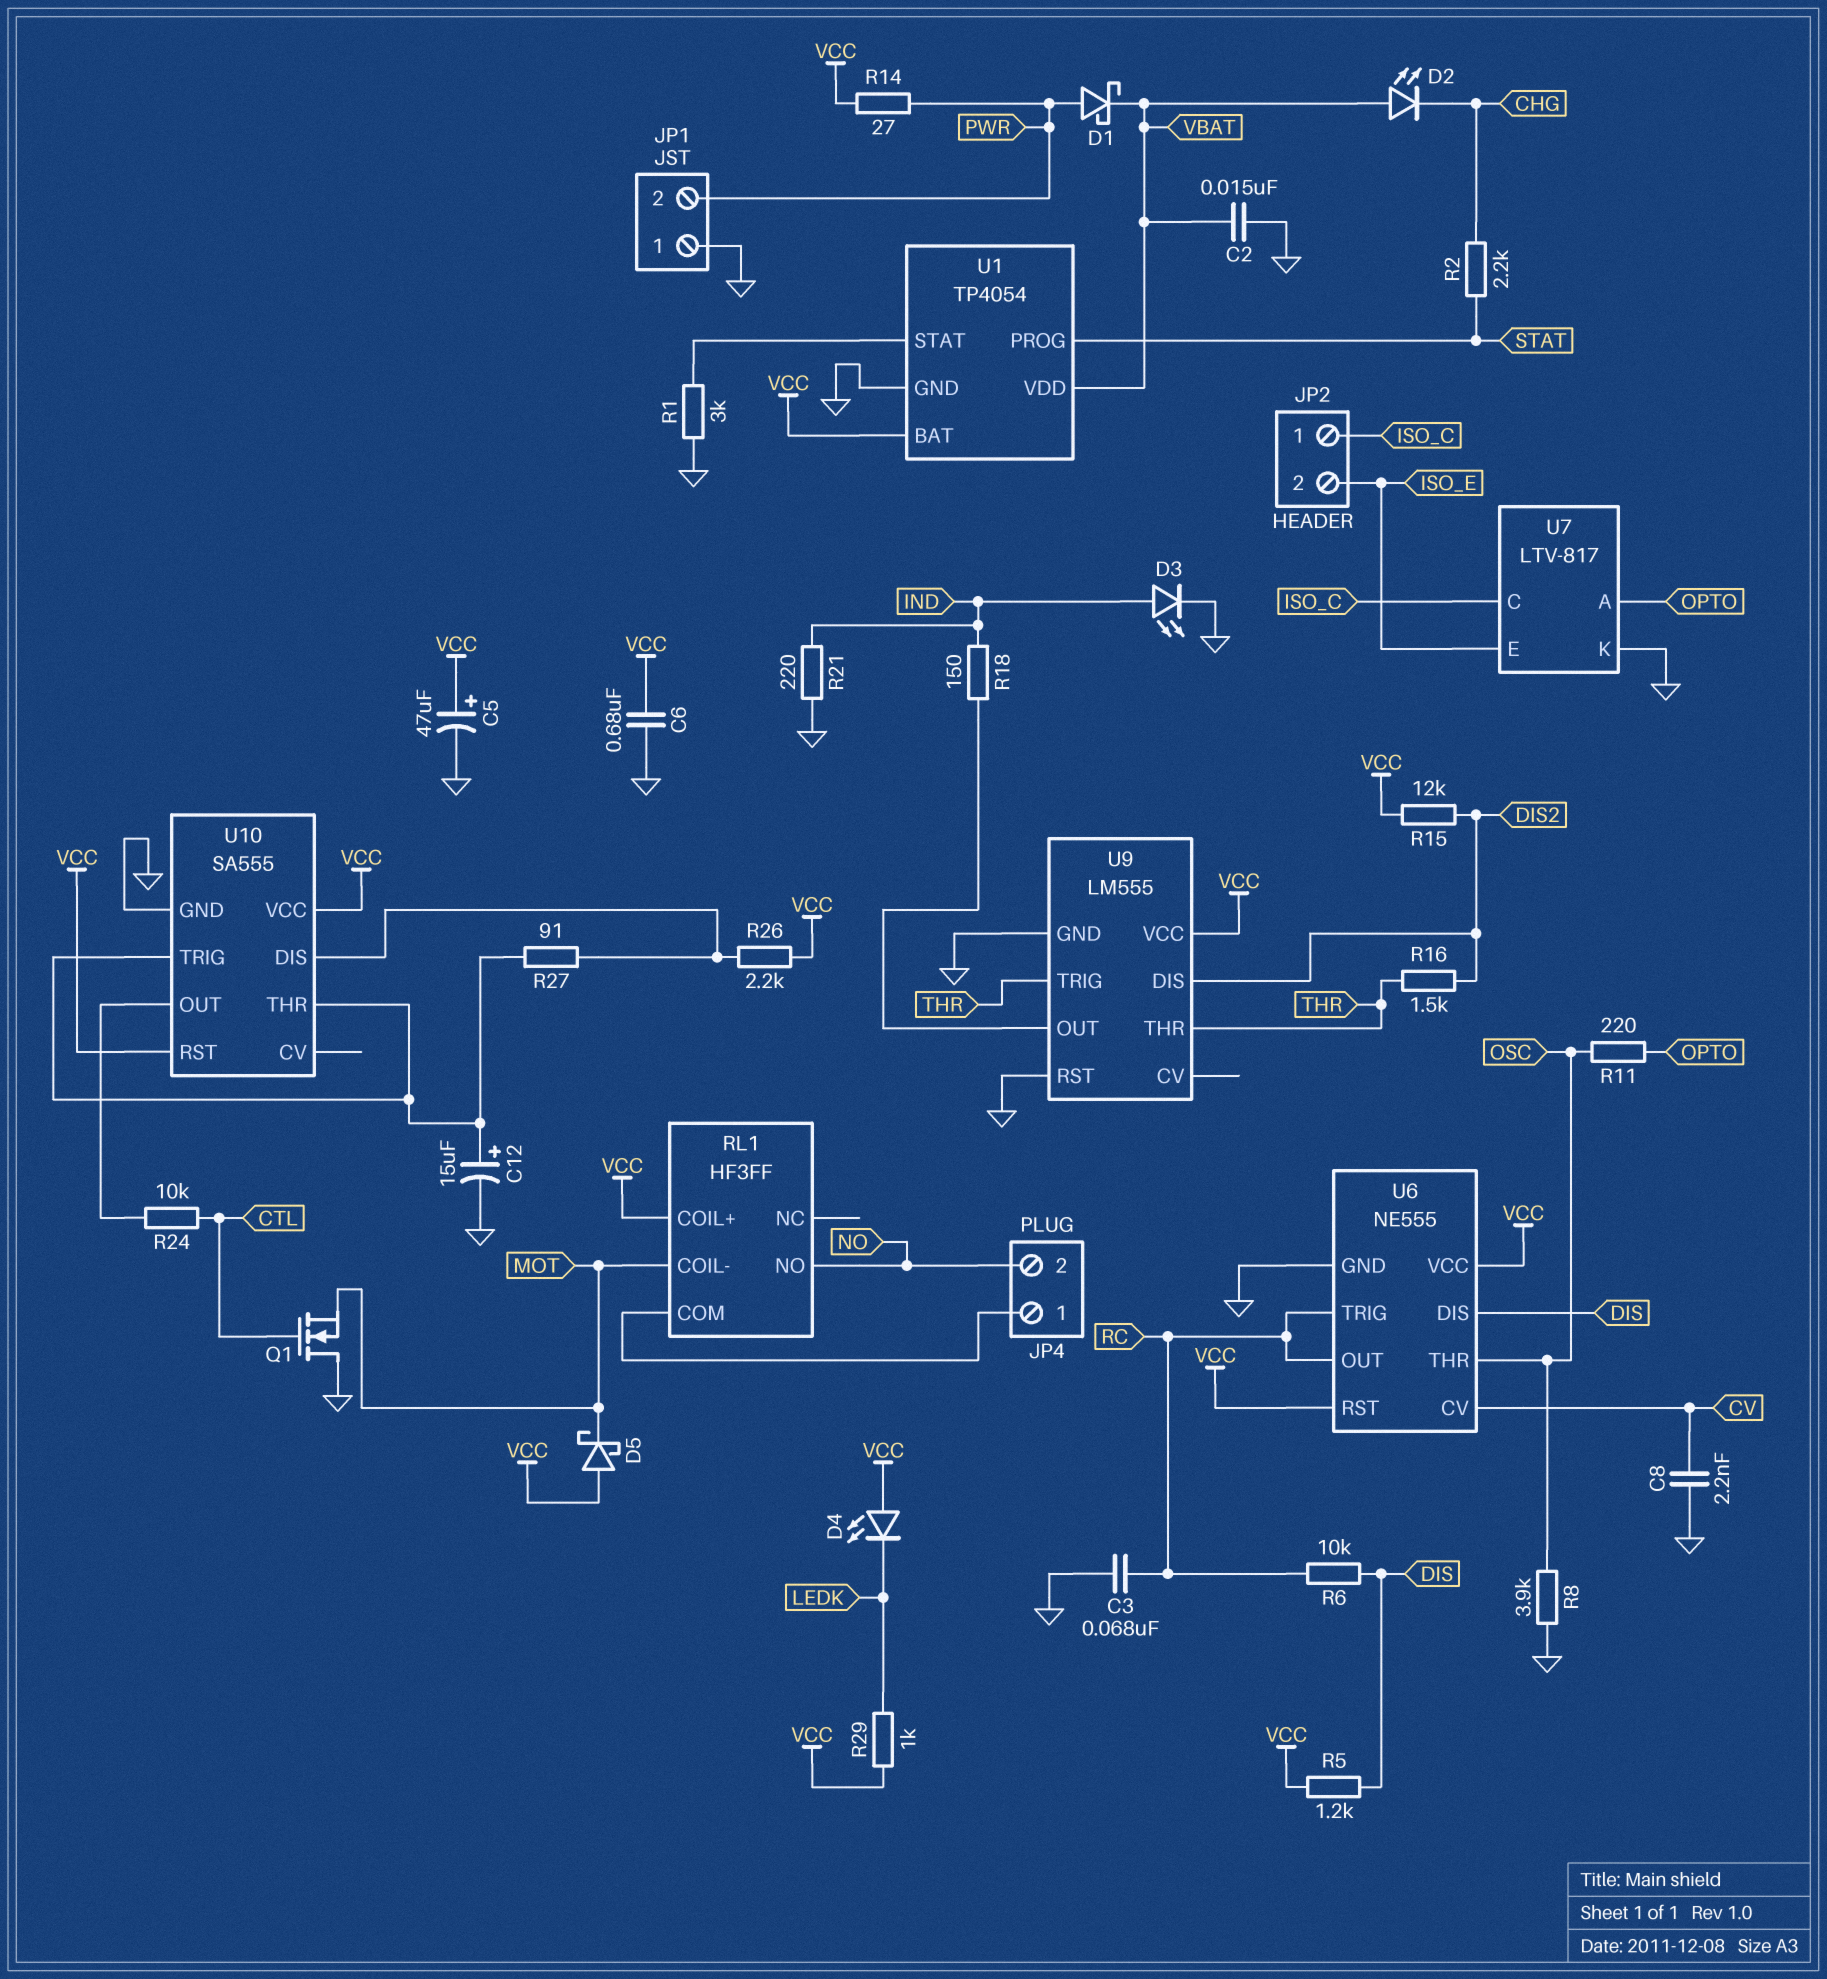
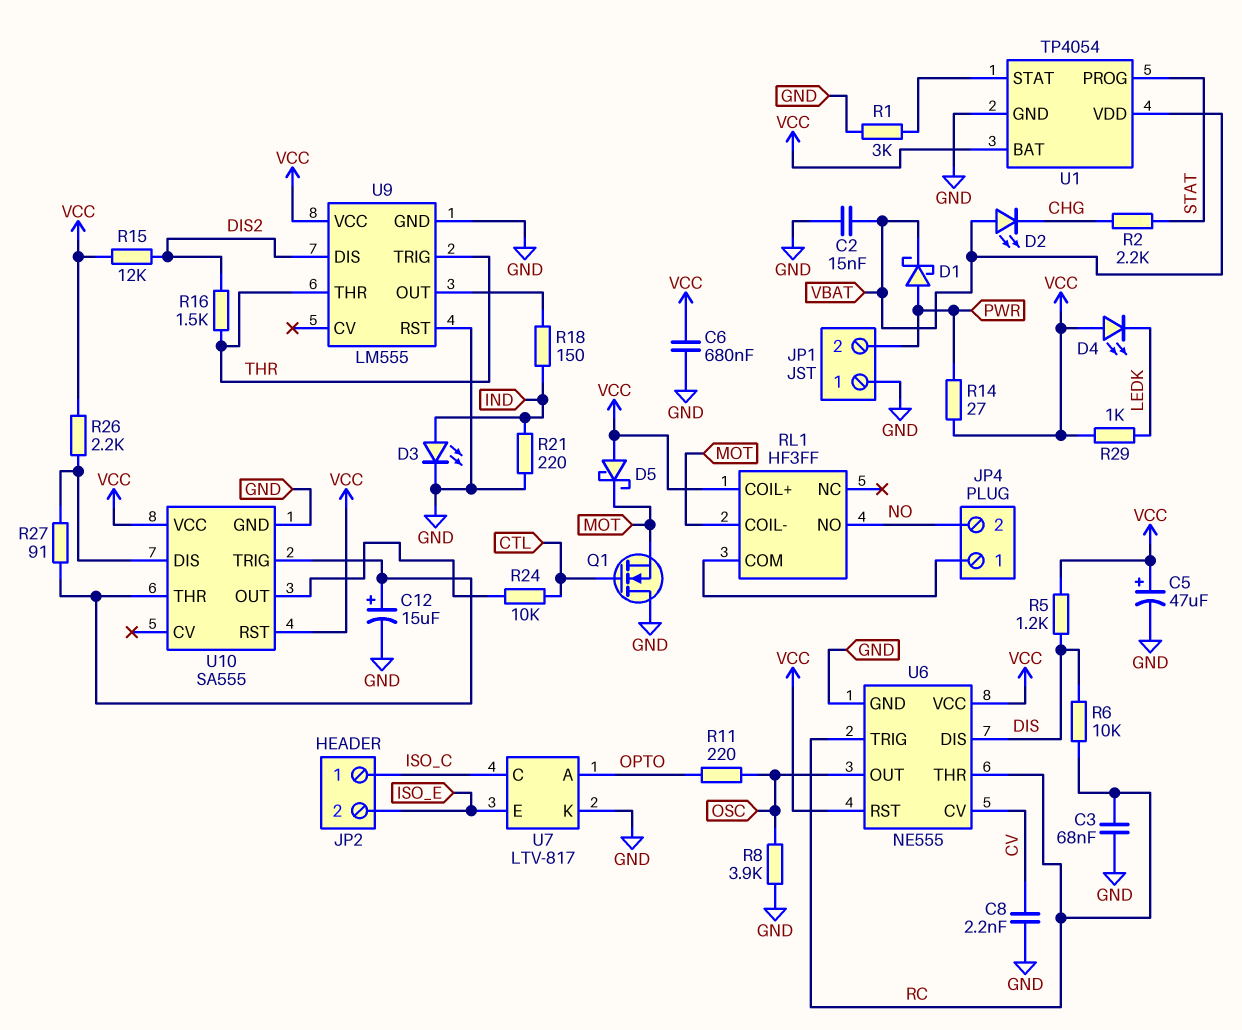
U6 pin OUT: RC -> OSC
U6 pin THR: OSC -> RC

